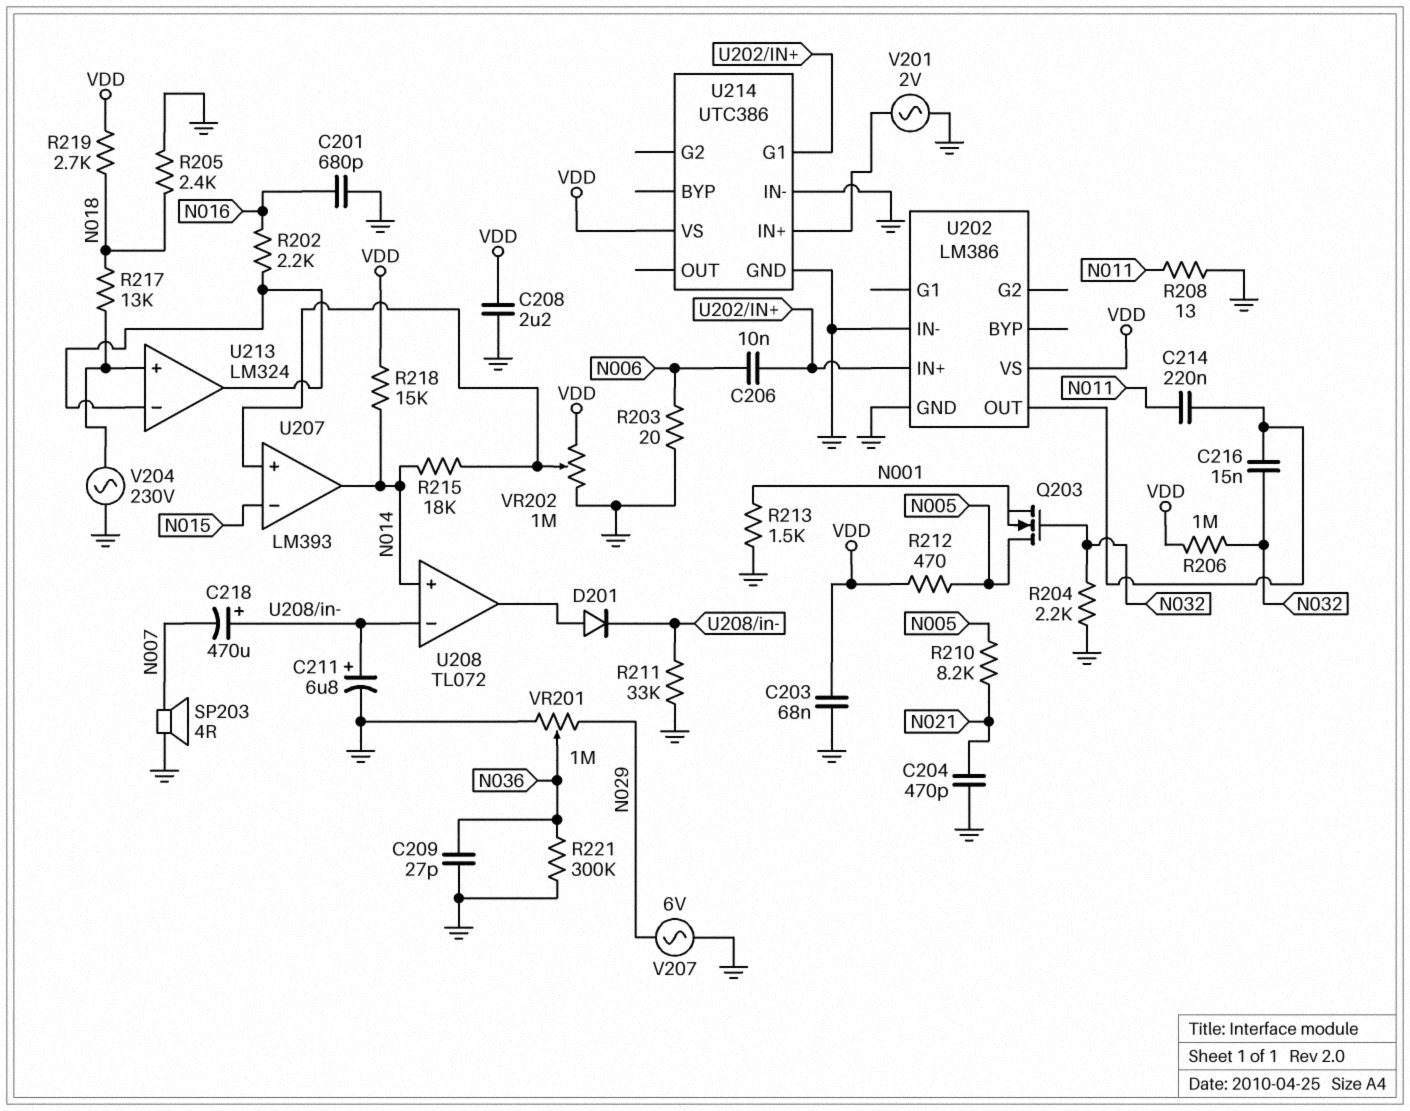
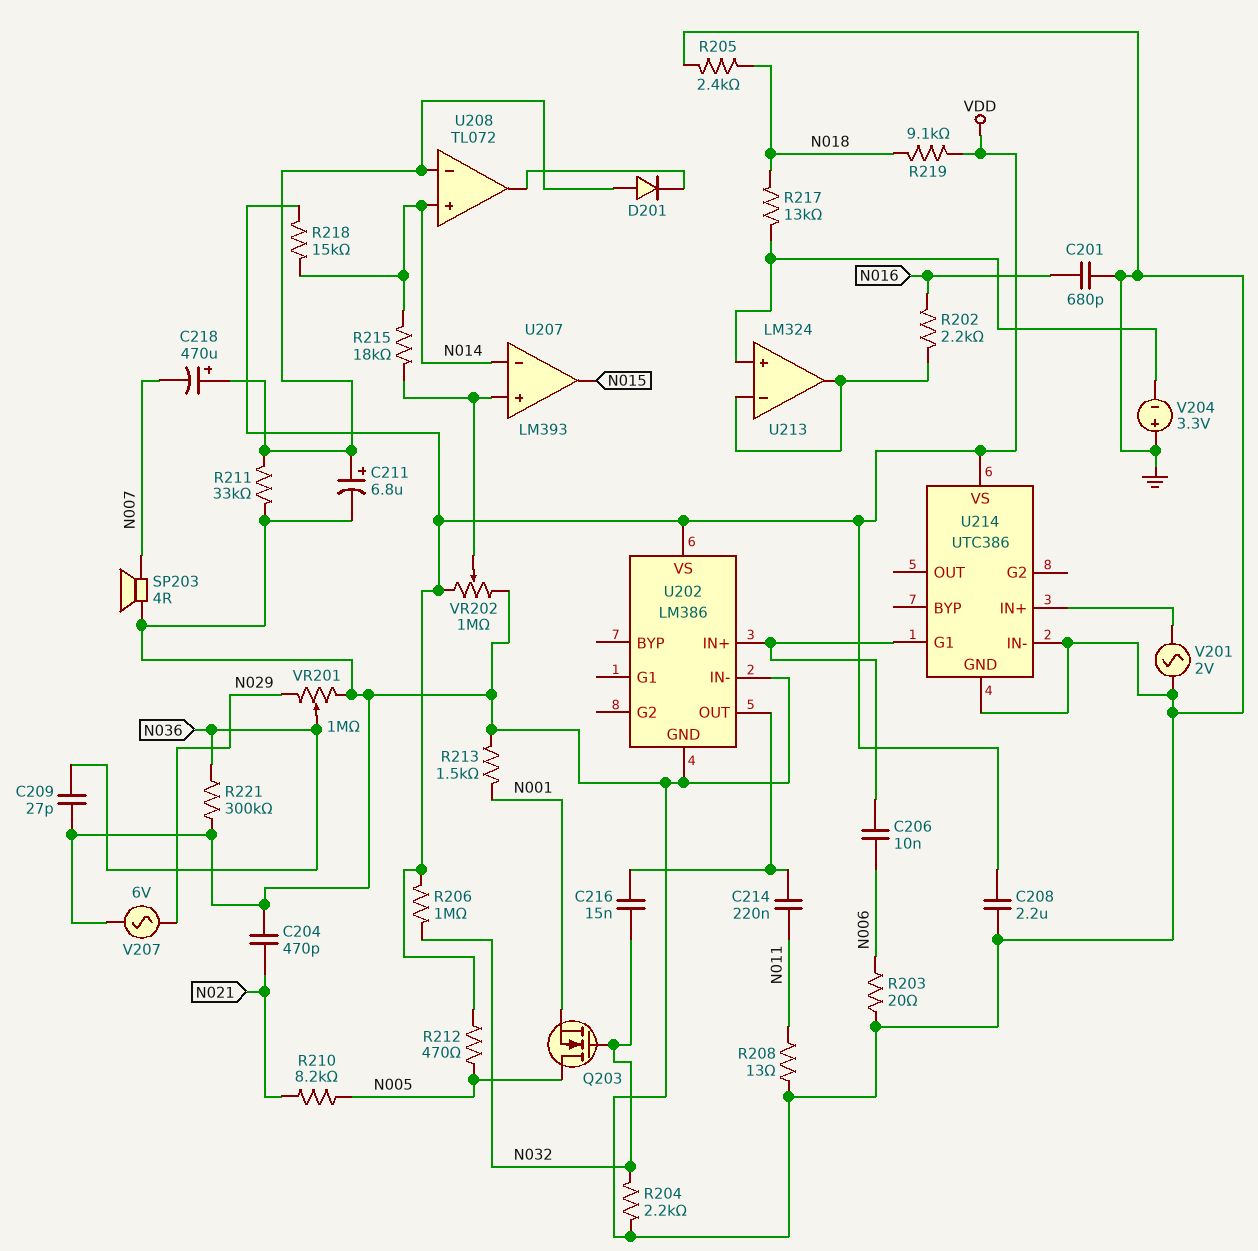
C203: 68nF (GND, VDD) -> none
D201: diode (A U208/out, K U208/in-) -> diode (A U208/in-, K U208/out)
R219: 2.7k (N018, VDD) -> 9.1k (N018, VDD)
U207 pin in-: N015 -> N014
U207 pin out: N014 -> N015
V204: AC 230V (GND, U213/in+) -> 3.3V (plus GND, minus U213/in+)

